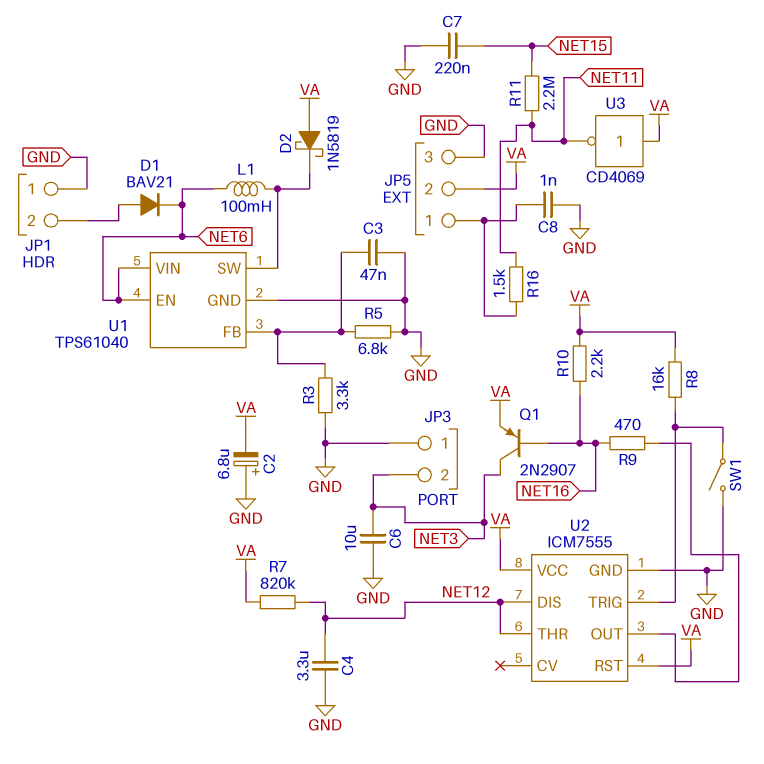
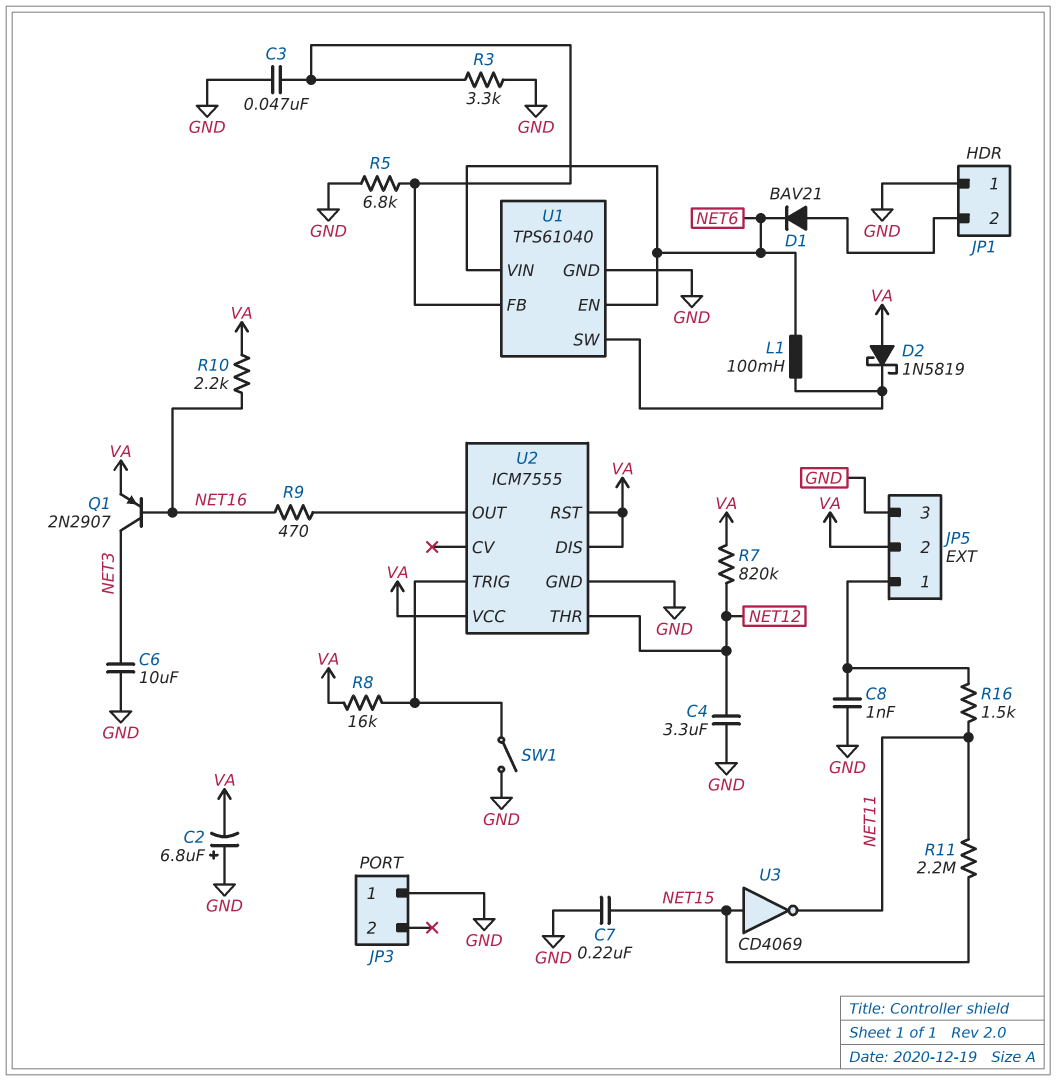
JP3 pin 2: NET3 -> none
U2 pin DIS: NET12 -> VA
U3: NOT CD4069 (in VA, out NET11) -> NOT CD4069 (in NET15, out NET11)

